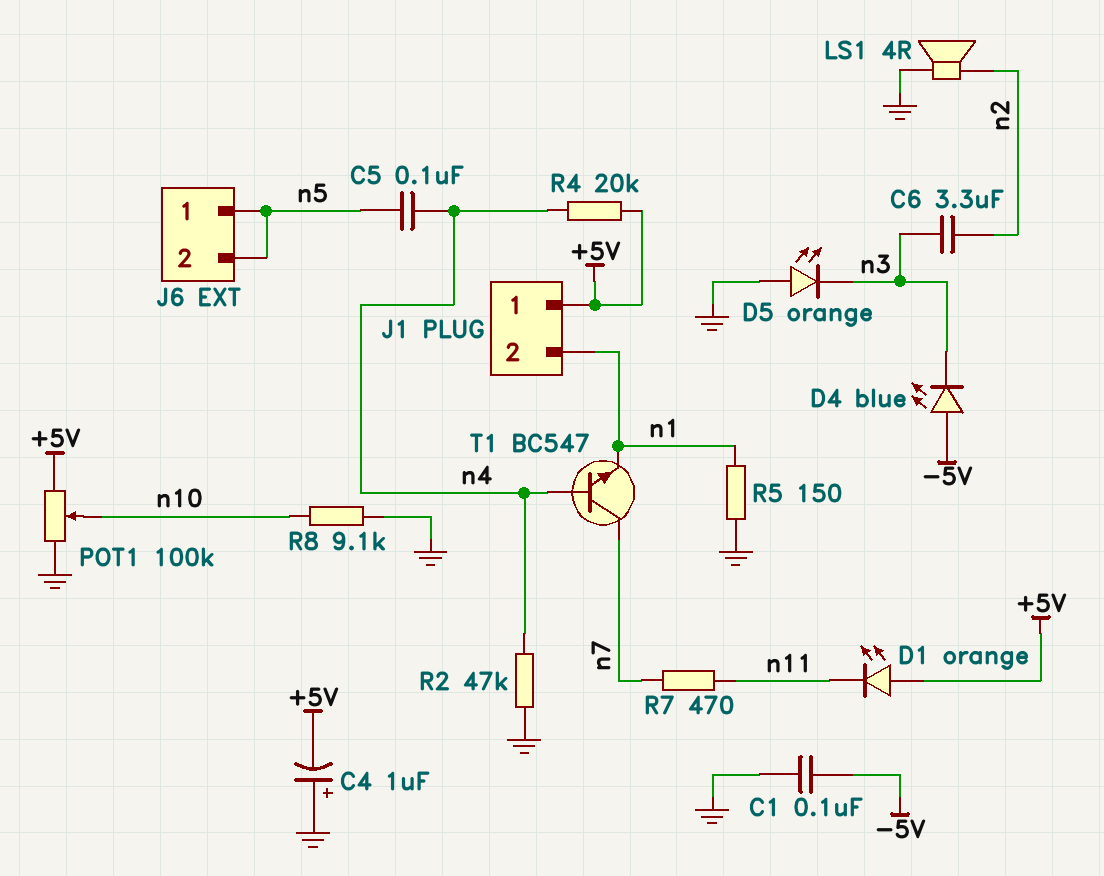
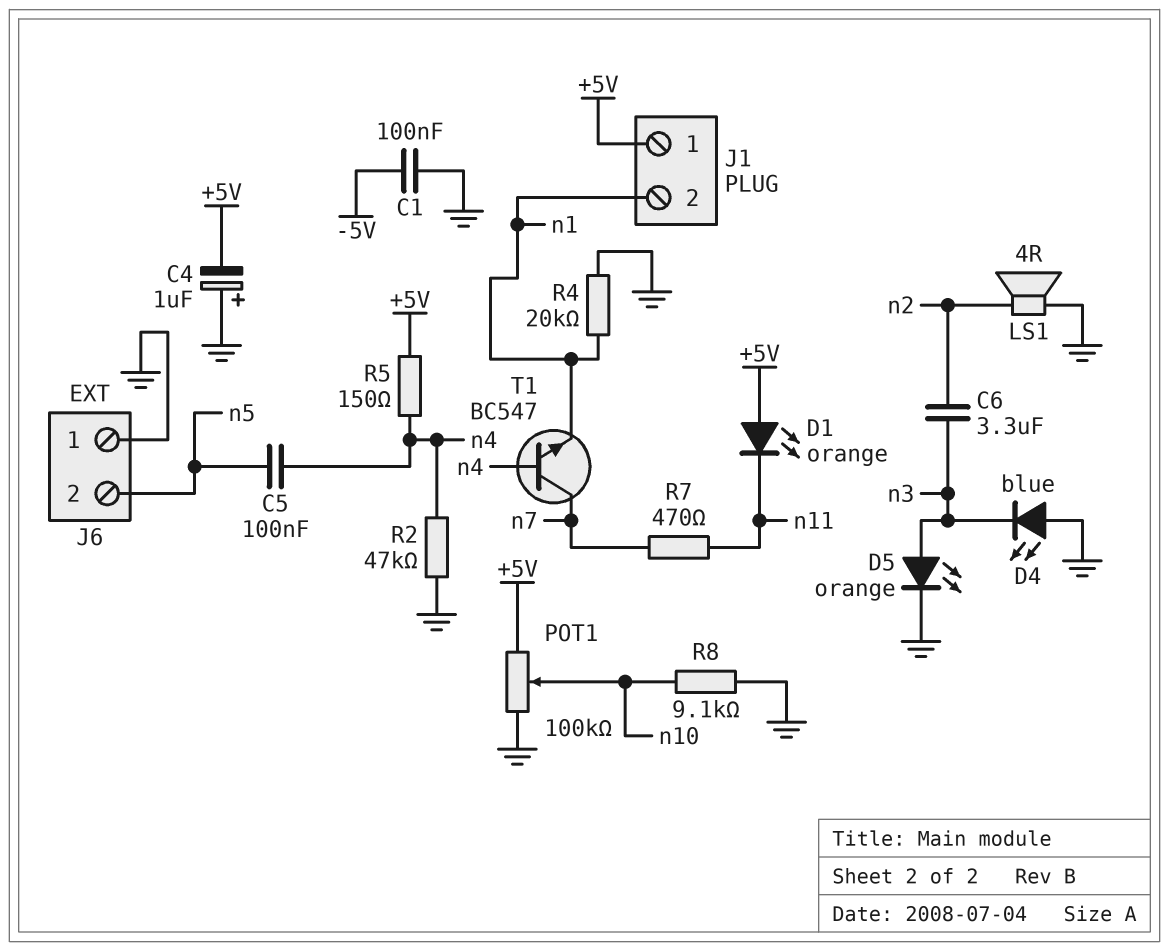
D4: LED blue (A -5V, K n3) -> LED blue (A GND, K n3)
D5: LED orange (A GND, K n3) -> LED orange (A n3, K GND)
J6 pin 1: n5 -> GND
R4: 20k (+5V, n4) -> 20k (GND, n1)
R5: 150 (GND, n1) -> 150 (+5V, n4)

